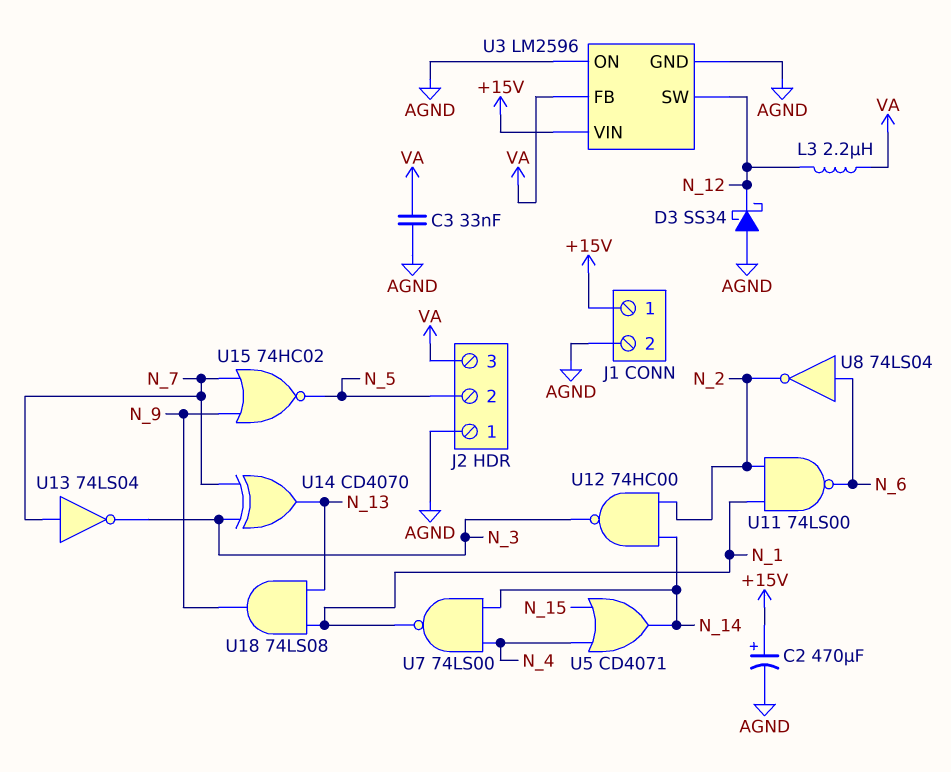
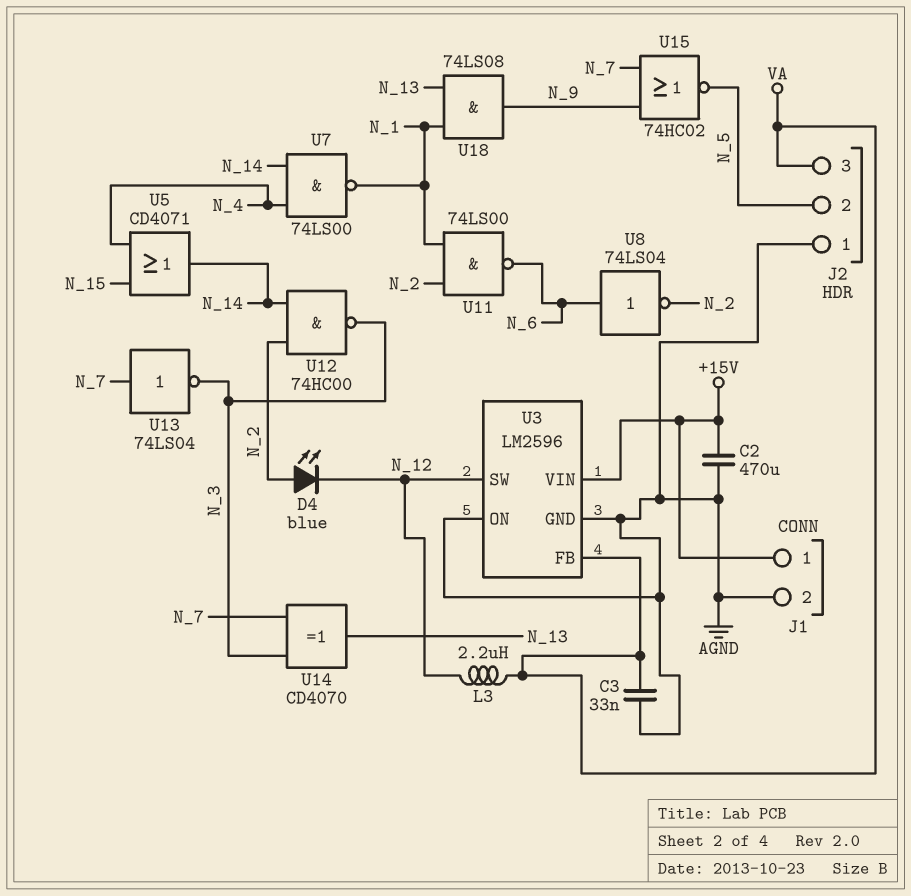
C2: 470uF (plus +15V, minus AGND) -> 470uF (+15V, AGND)
D3: schottky SS34 (A AGND, K N_12) -> none
D4: none -> LED blue (A N_2, K N_12)

